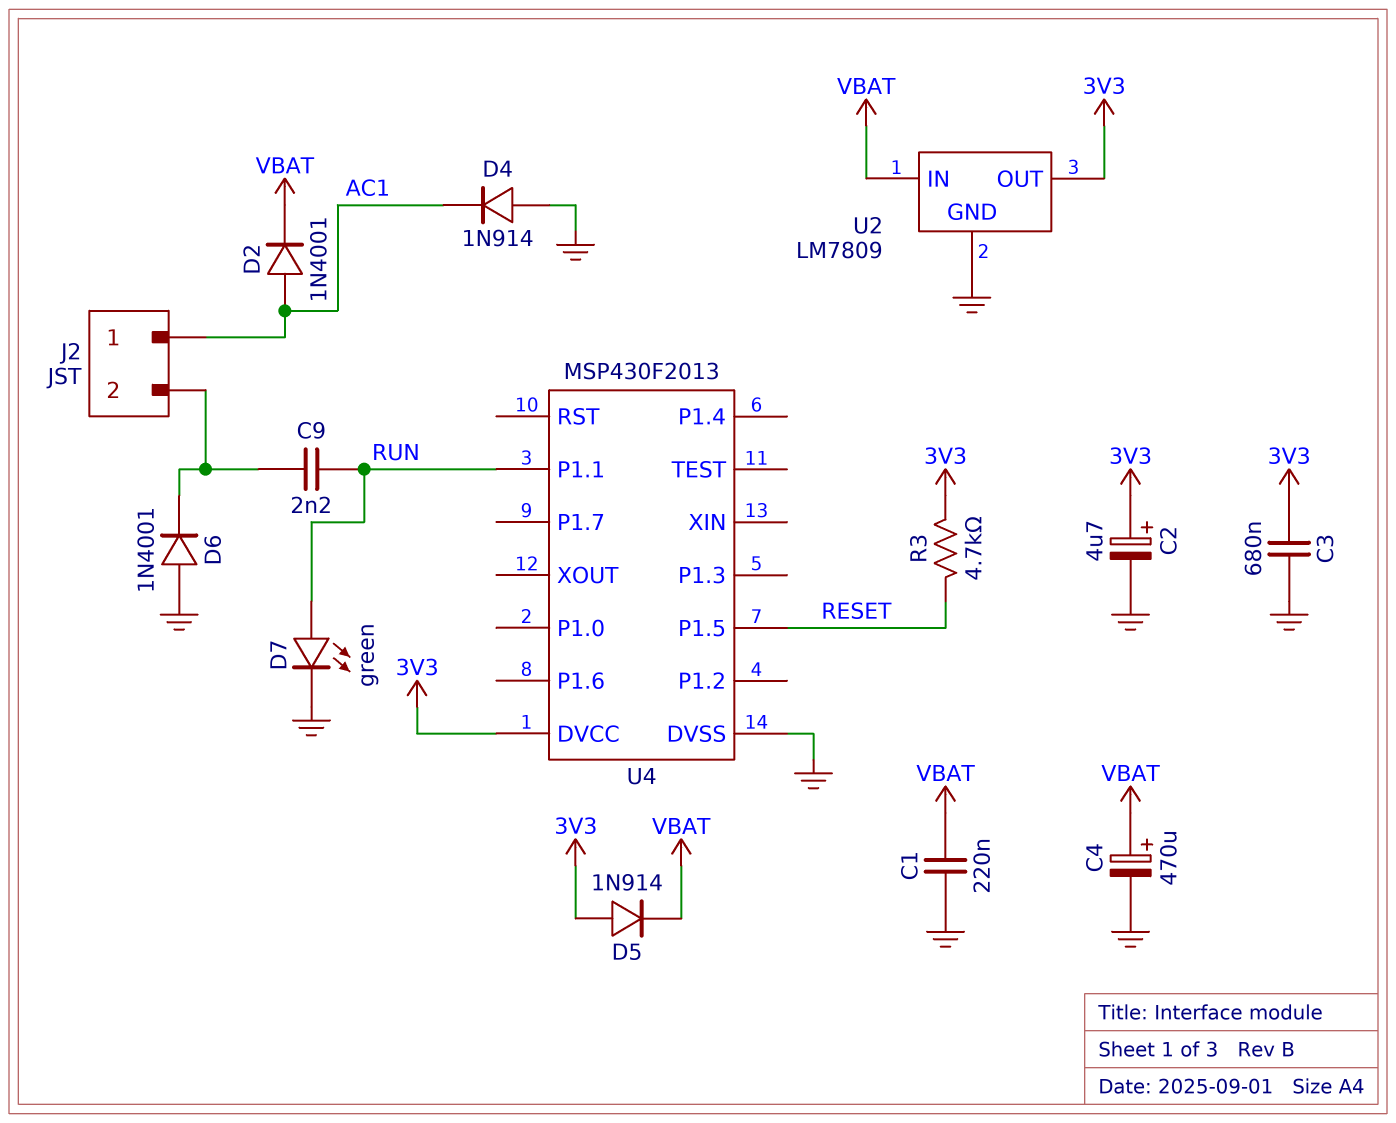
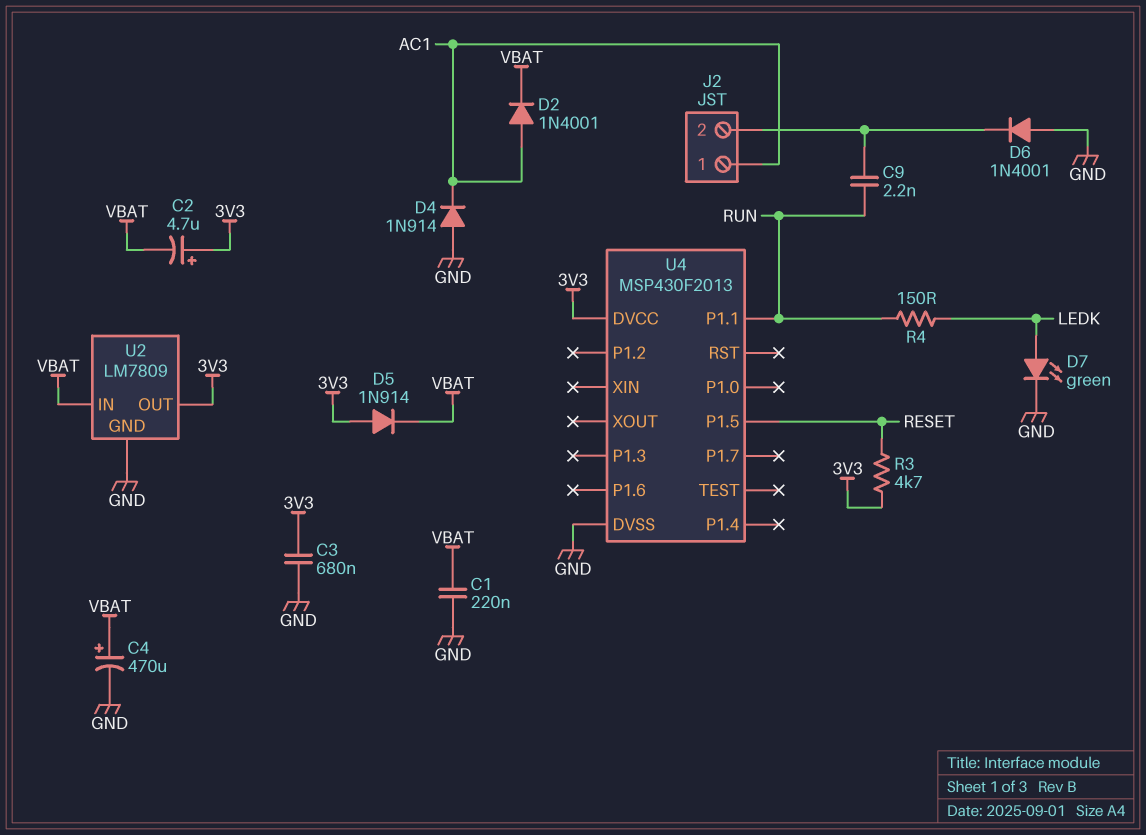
C2: 4.7uF (plus 3V3, minus GND) -> 4.7uF (plus 3V3, minus VBAT)
D7: LED green (A RUN, K GND) -> LED green (A LEDK, K GND)
R4: none -> 150 (LEDK, RUN)

